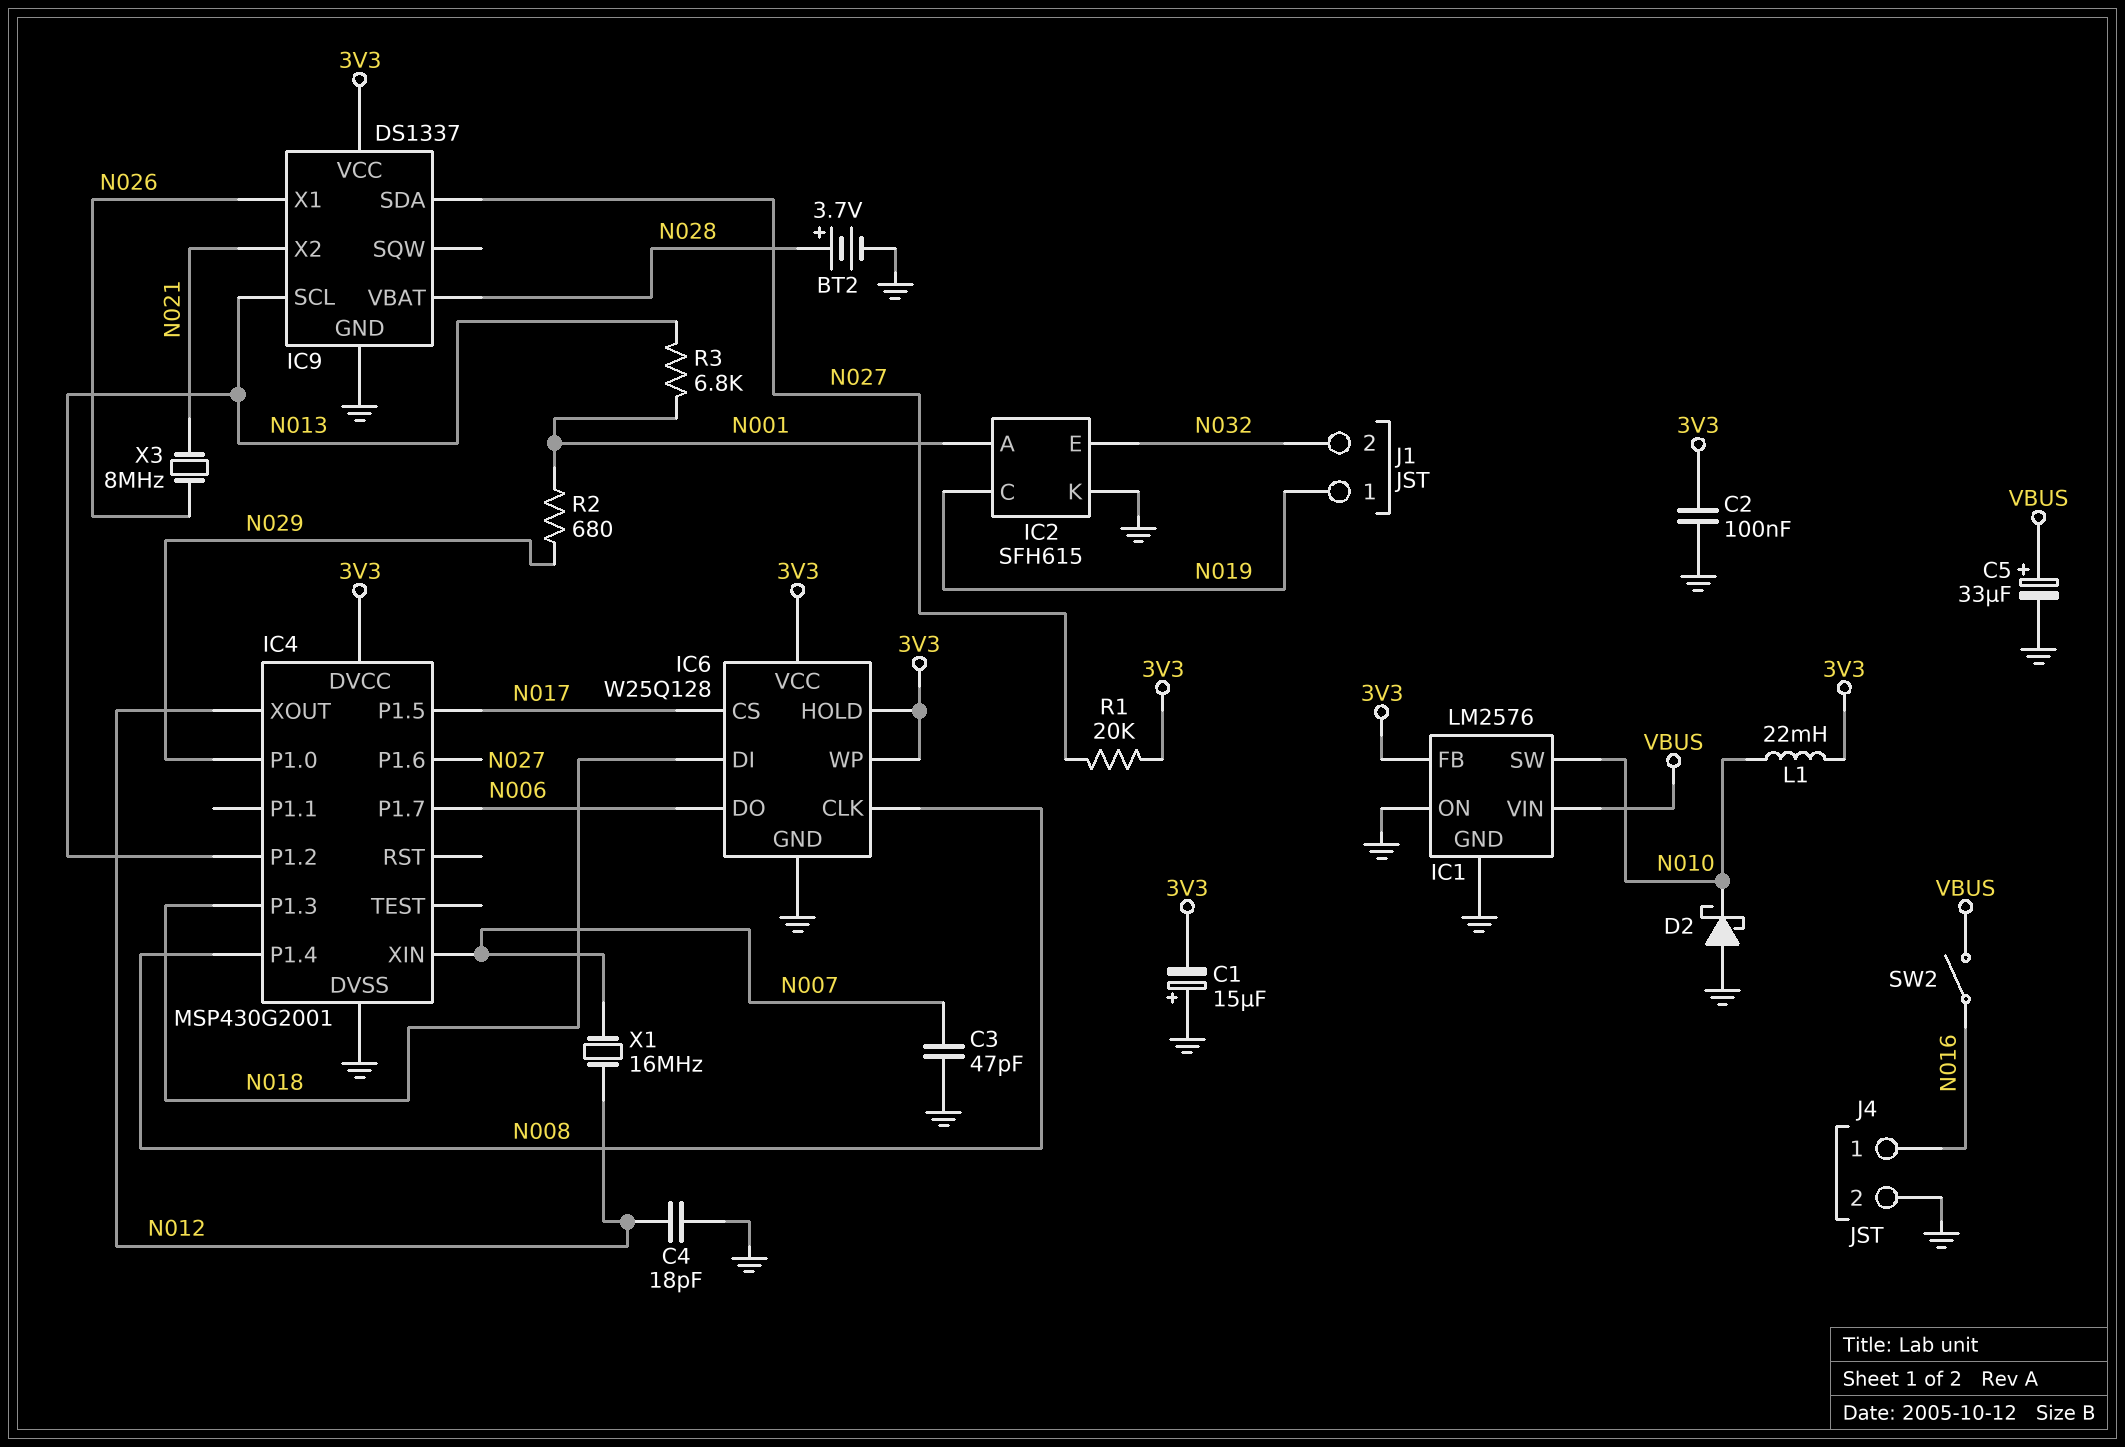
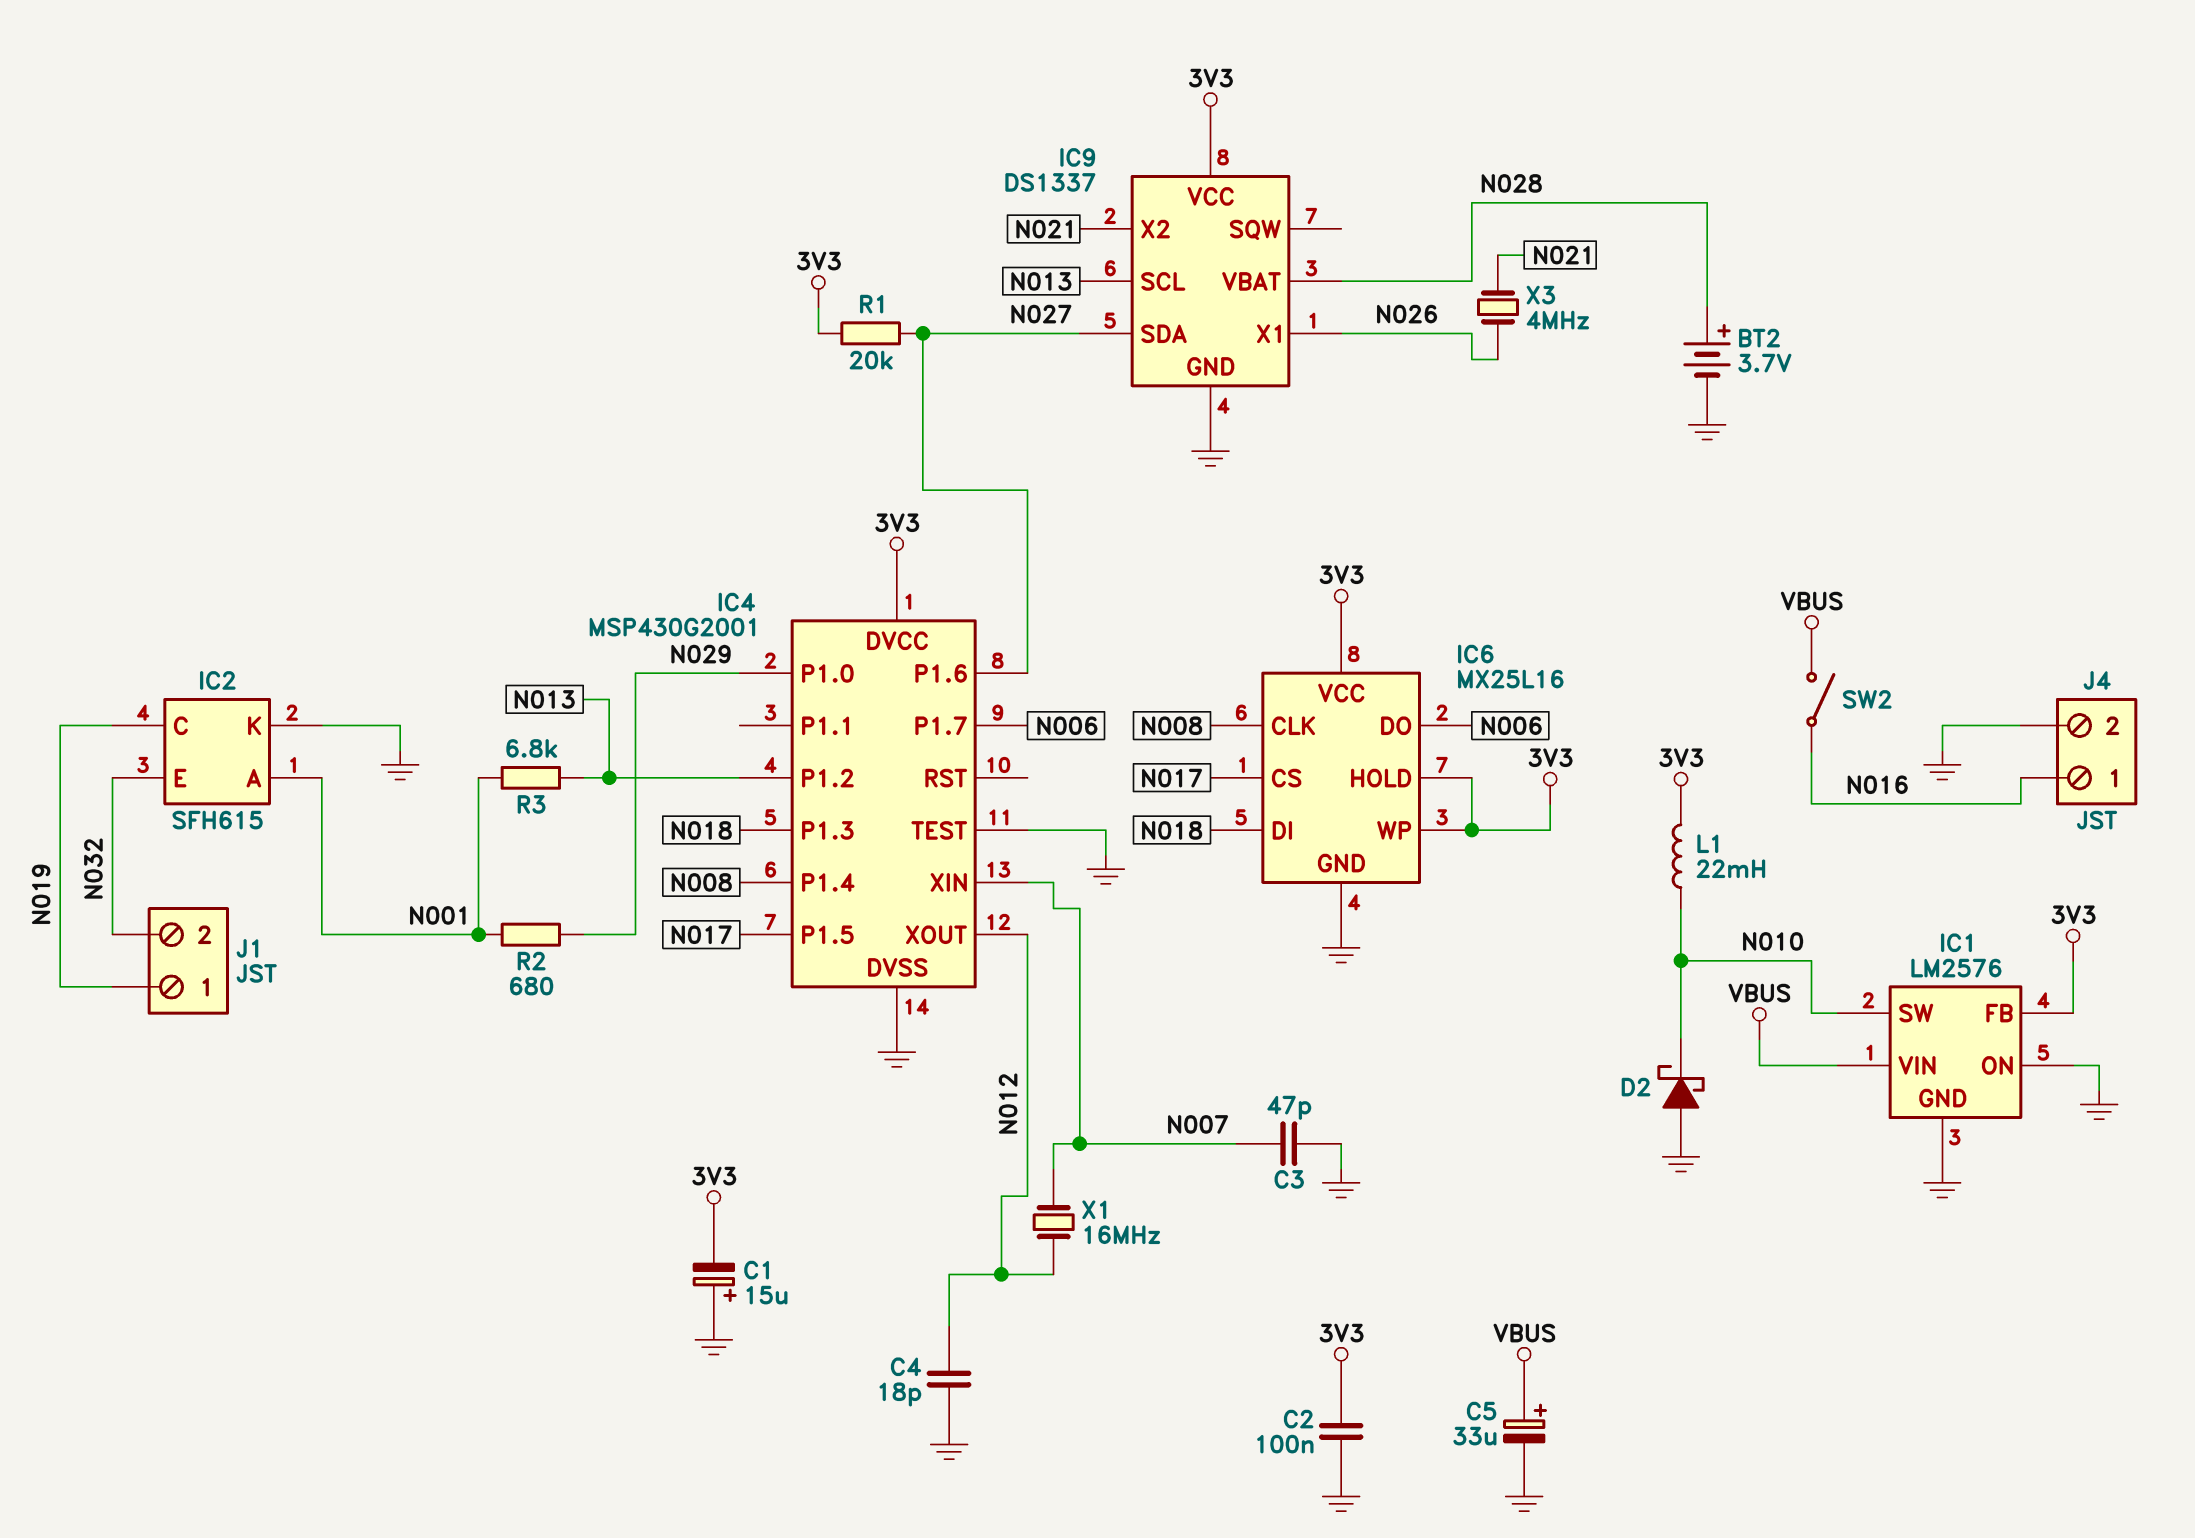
IC4 pin TEST: none -> GND
IC6: W25Q128 -> MX25L16
X3: 8MHz (N021, N026) -> 4MHz (N021, N026)

